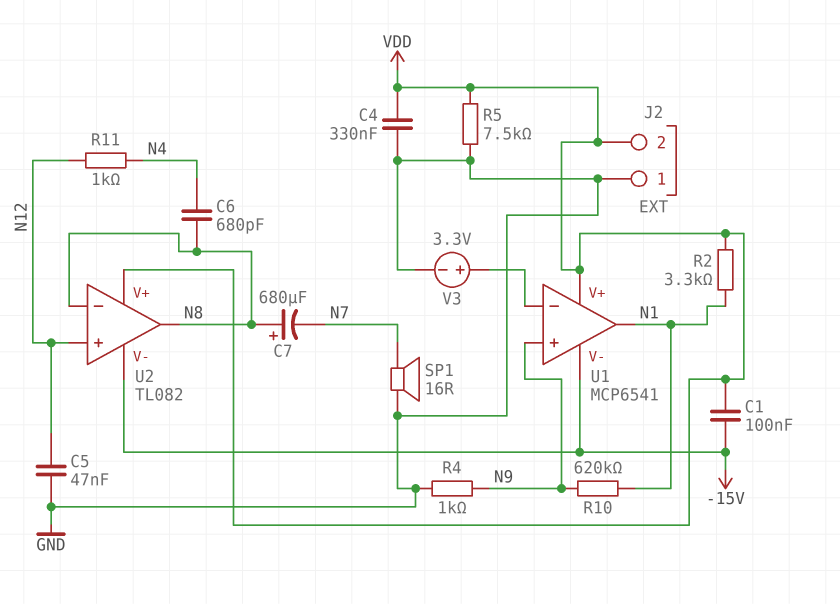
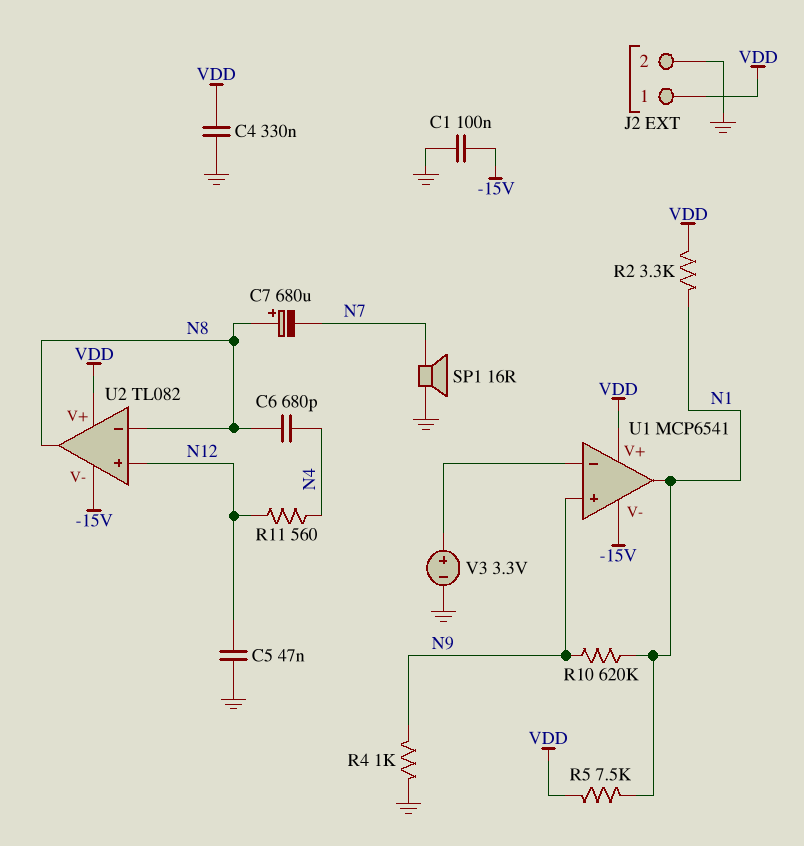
C1: 100nF (-15V, VDD) -> 100nF (-15V, GND)
J2 pin 1: GND -> VDD
J2 pin 2: VDD -> GND
R5: 7.5k (GND, VDD) -> 7.5k (N1, VDD)
R11: 1k (N4, N12) -> 560 (N4, N12)

